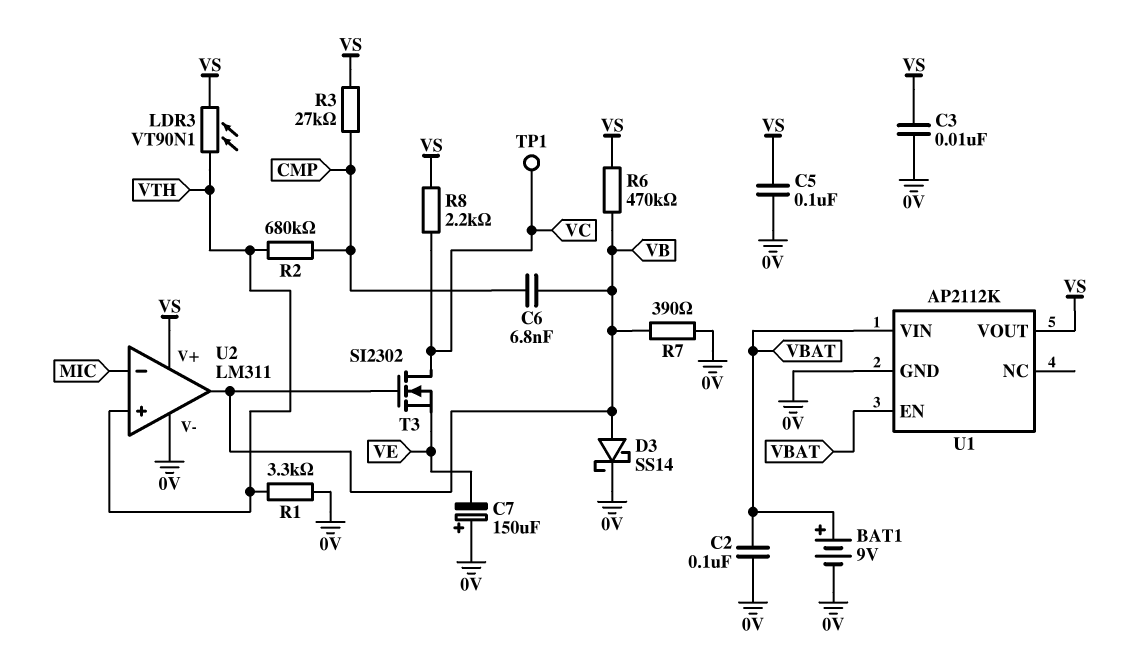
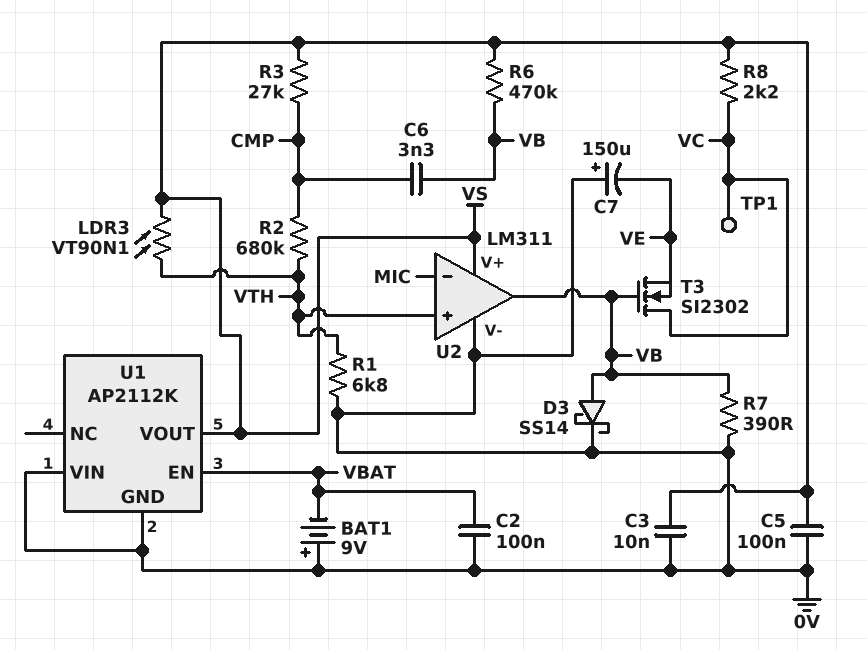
BAT1: 9V (plus VBAT, minus 0V) -> 9V (plus 0V, minus VBAT)
C6: 6.8nF (CMP, VB) -> 3.3nF (CMP, VB)
R1: 3.3k (0V, VTH) -> 6.8k (0V, VTH)
U1 pin VIN: VBAT -> 0V

